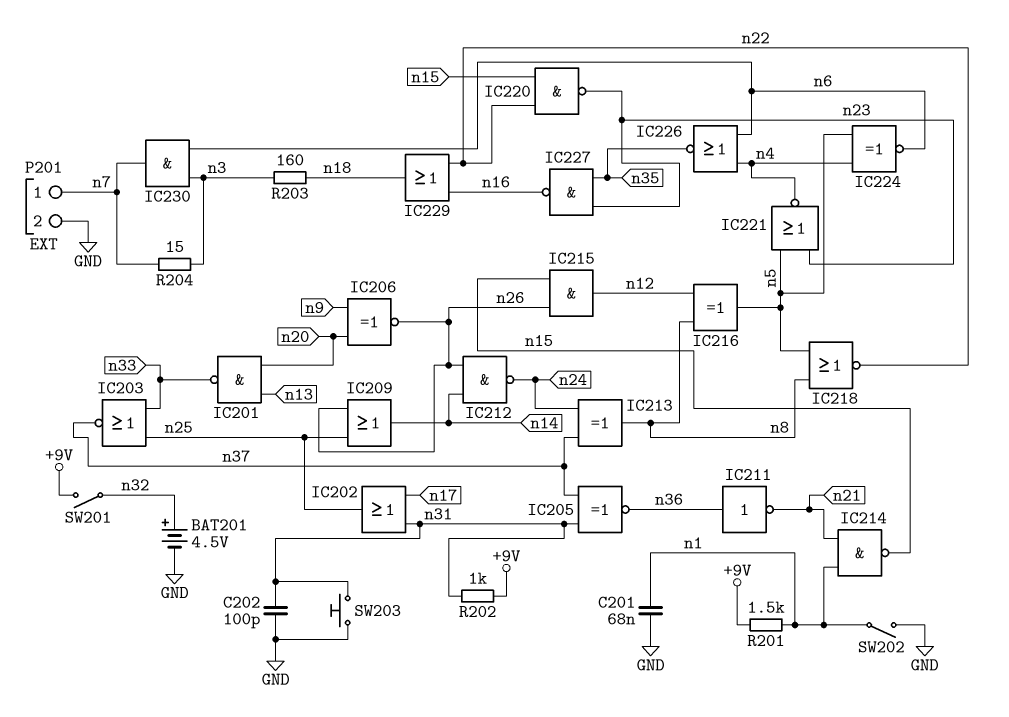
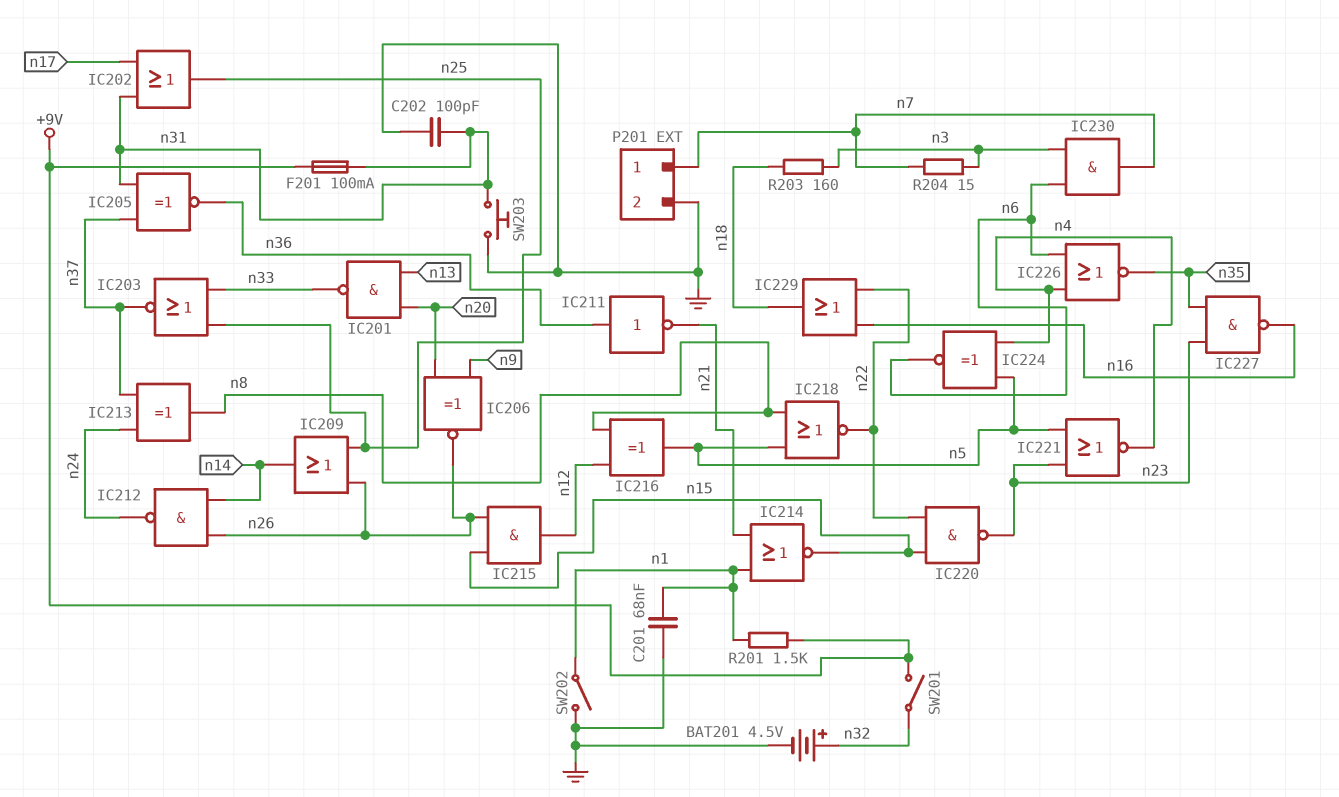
F201: none -> 100mA (+9V, n31)
IC214: NAND (in n1, in n21, out n15) -> NOR (in n1, in n21, out n15)
R202: 1k (+9V, n31) -> none

